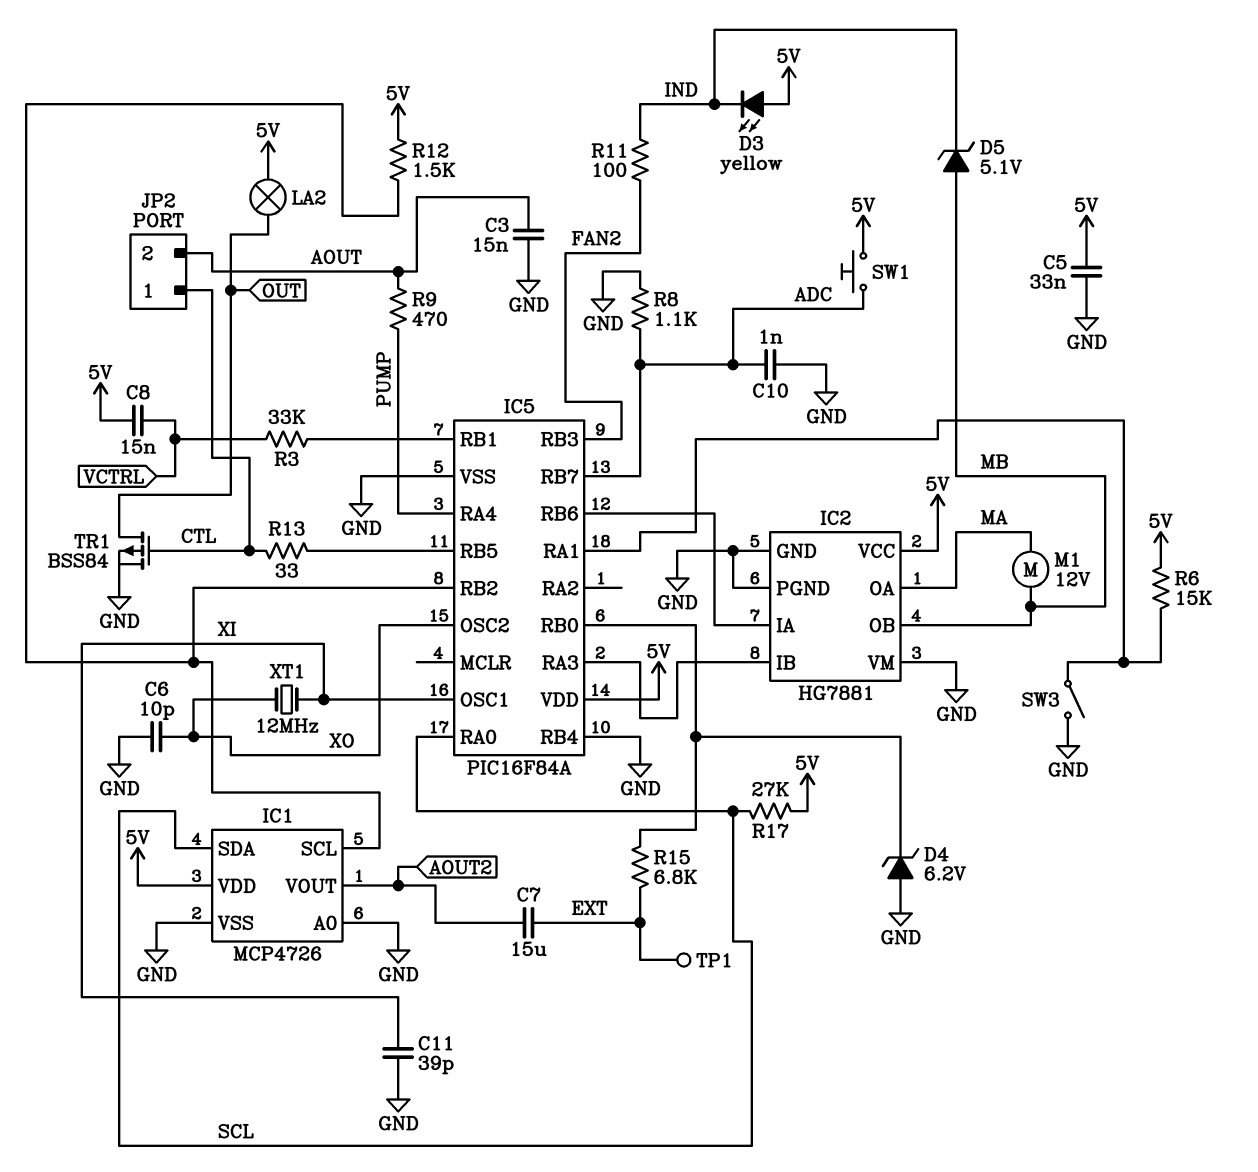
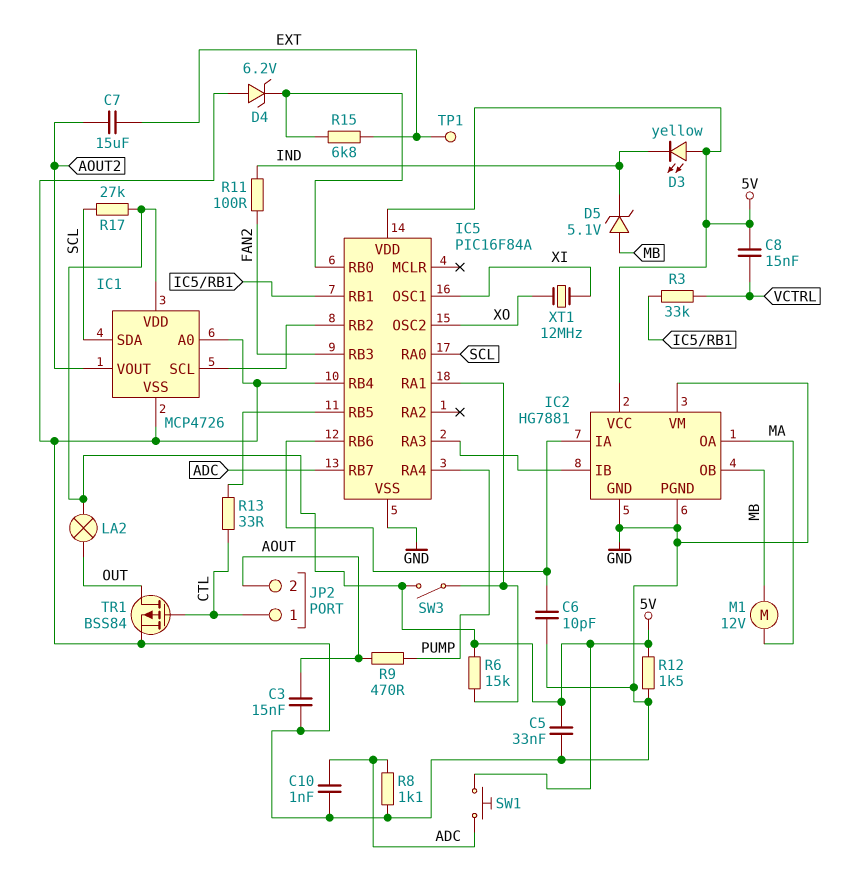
C6: 10pF (GND, XO) -> 10pF (GND, IC2/IA)
C11: 39pF (GND, XI) -> none
R12: 1.5k (5V, IC1/SCL) -> 1.5k (5V, GND)
SW3: switch (GND, IC5/RA1) -> switch (5V, IC5/RA1)

